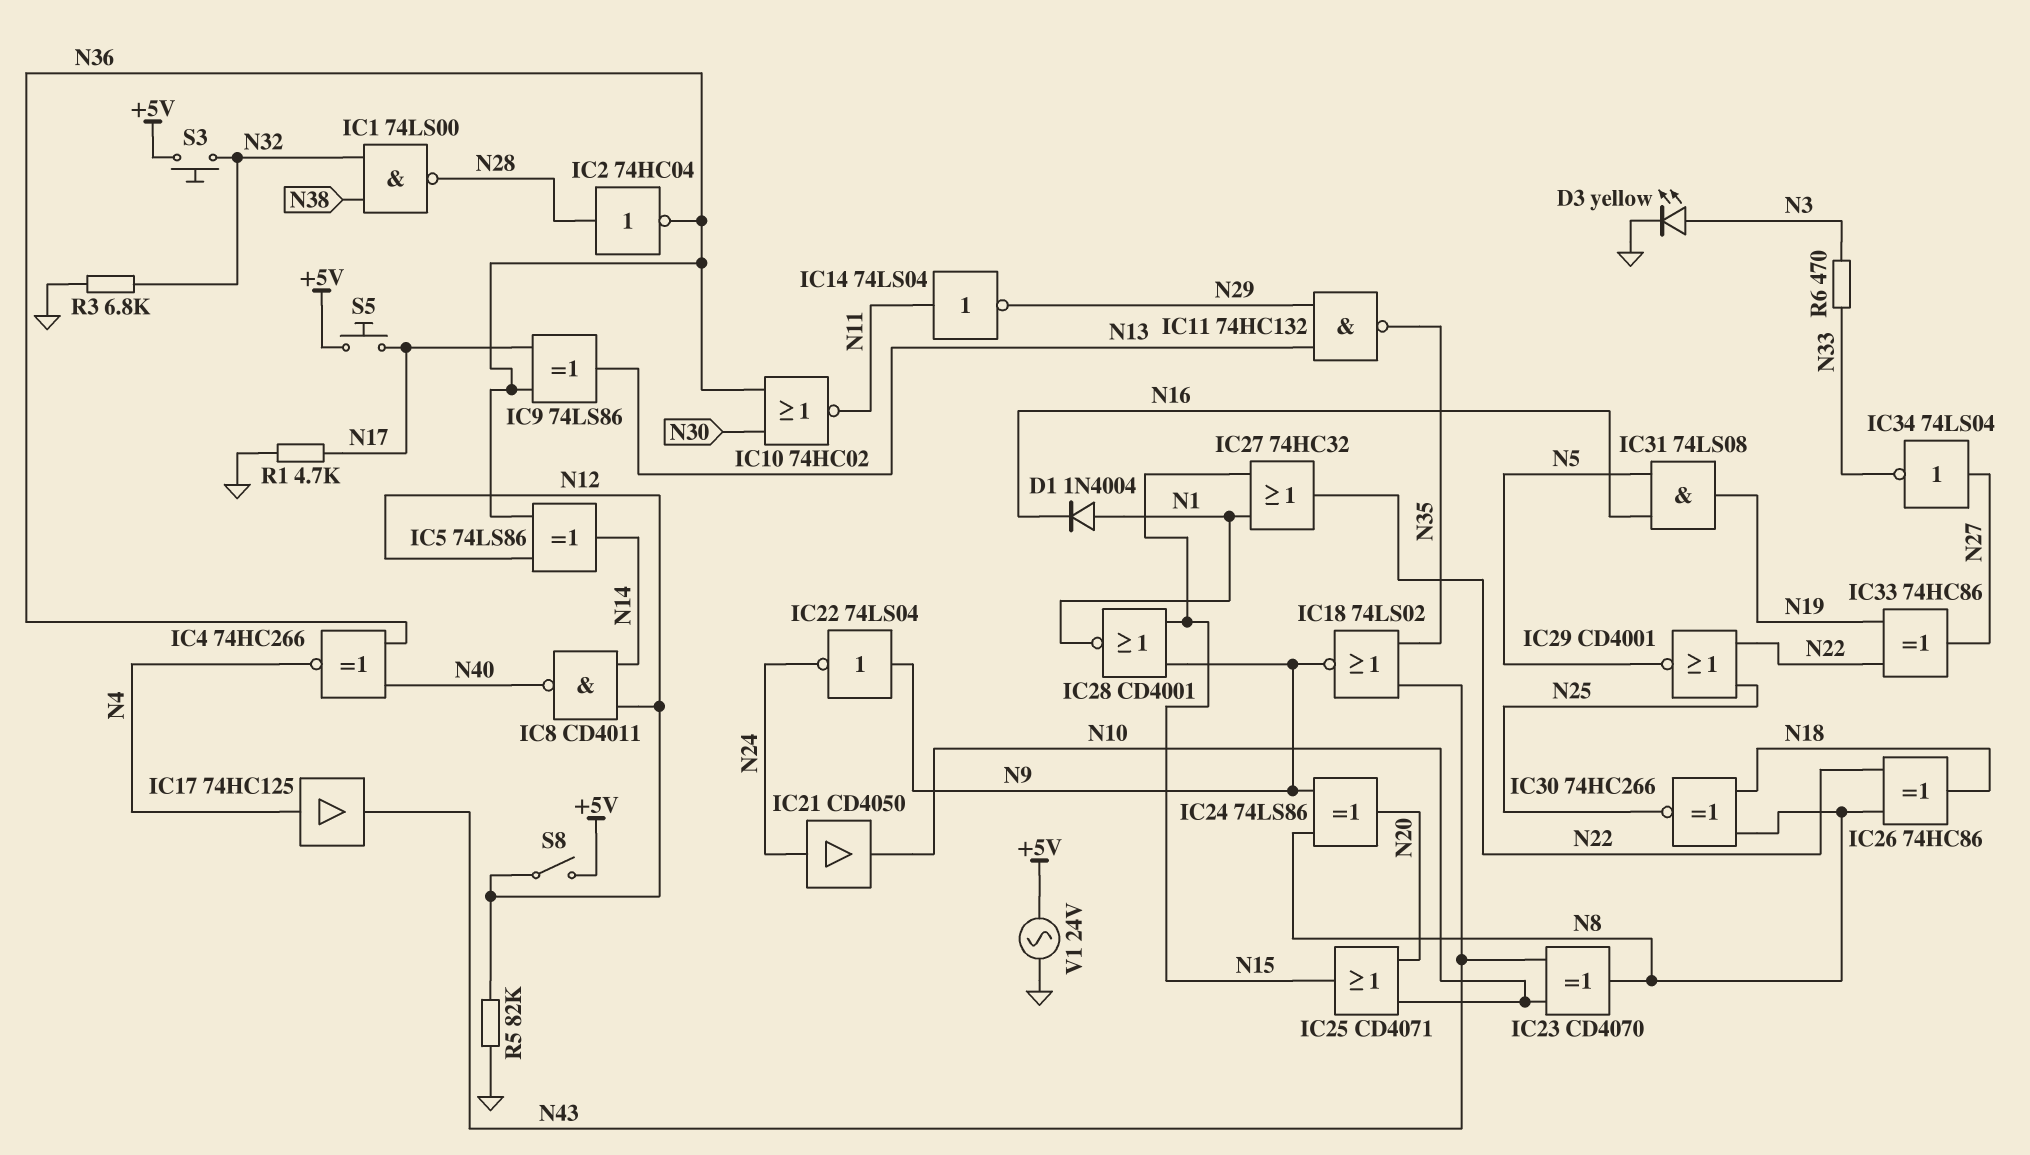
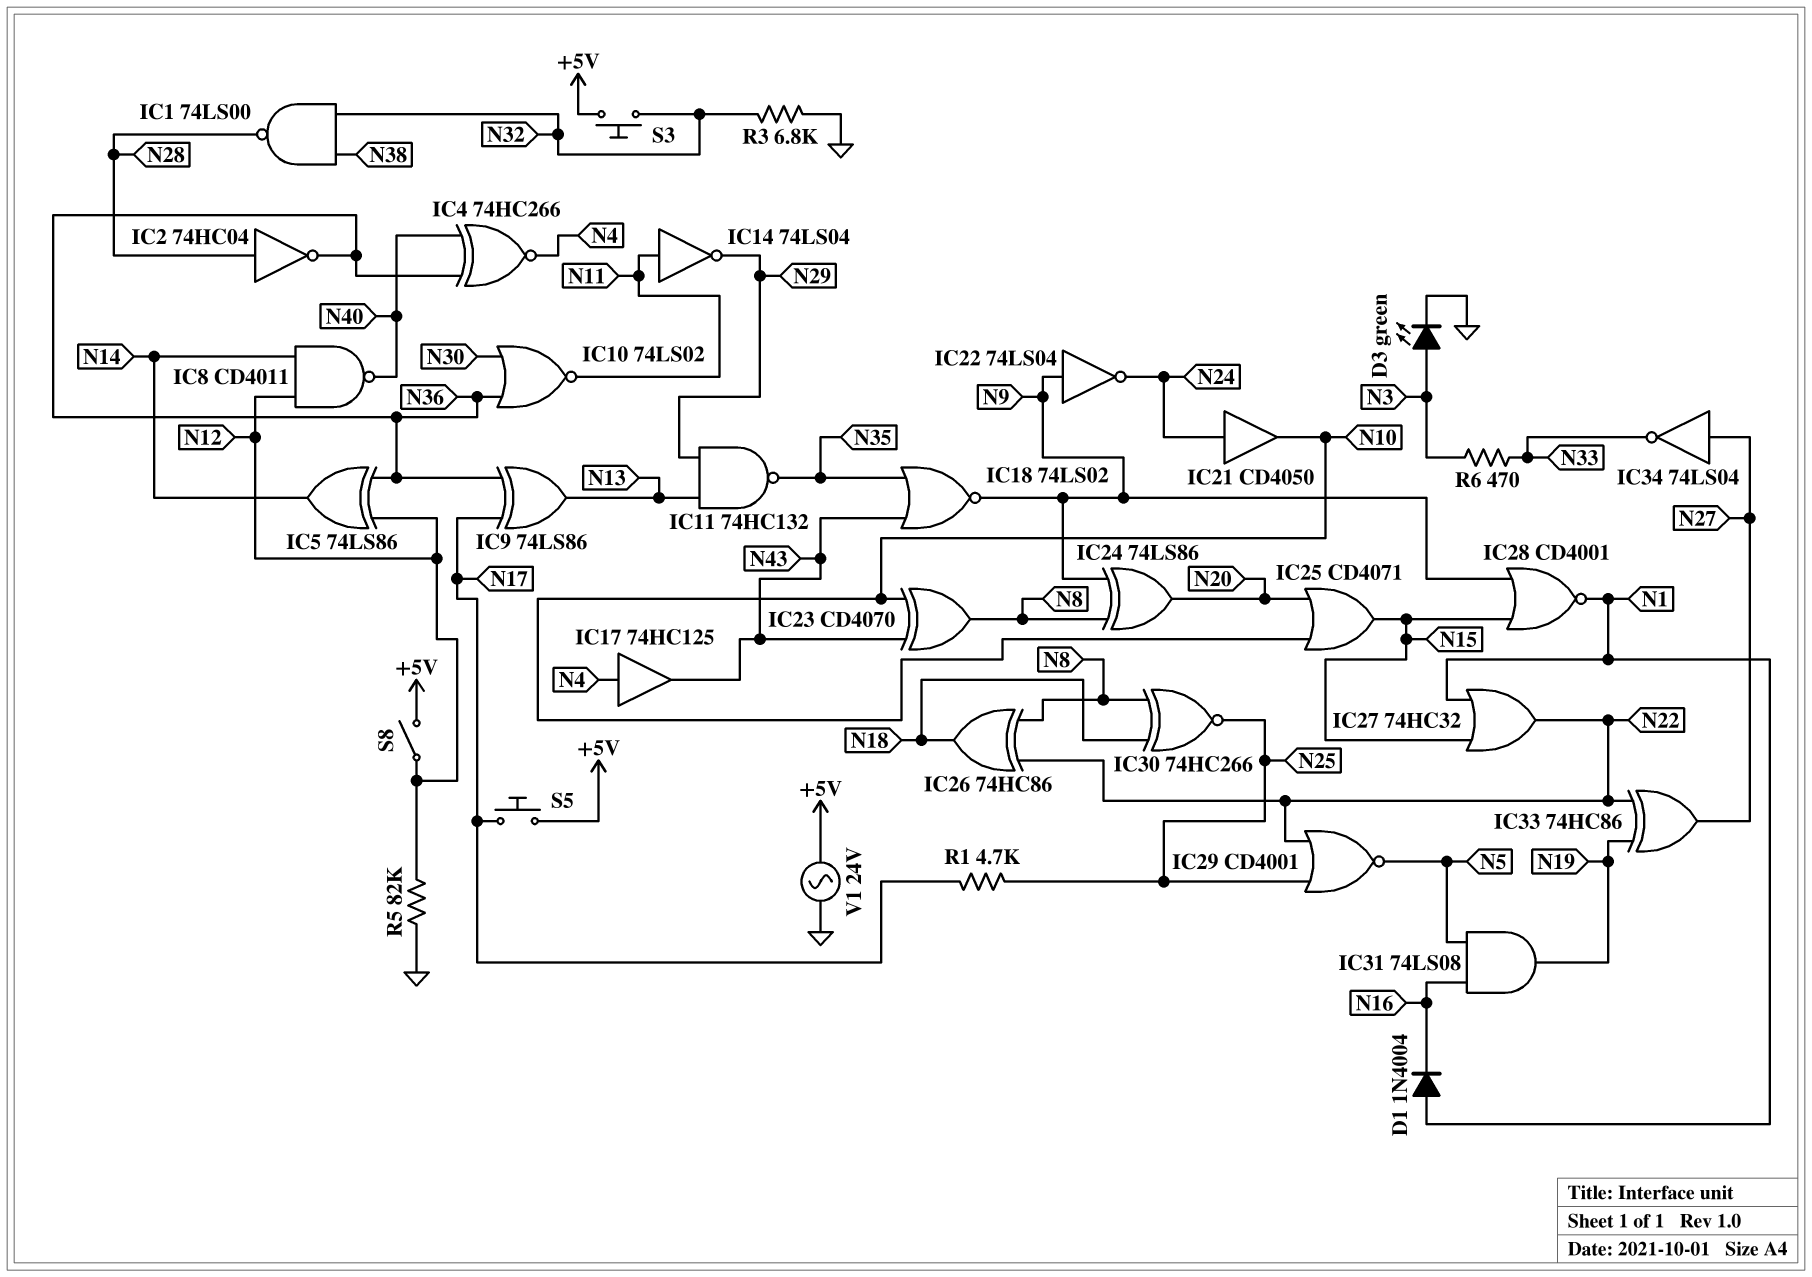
D3: LED yellow (A N3, K GND) -> LED green (A N3, K GND)
IC10: NOR 74HC02 (in N30, in N36, out N11) -> NOR 74LS02 (in N30, in N36, out N11)
R1: 4.7k (GND, N17) -> 4.7k (N17, N25)

